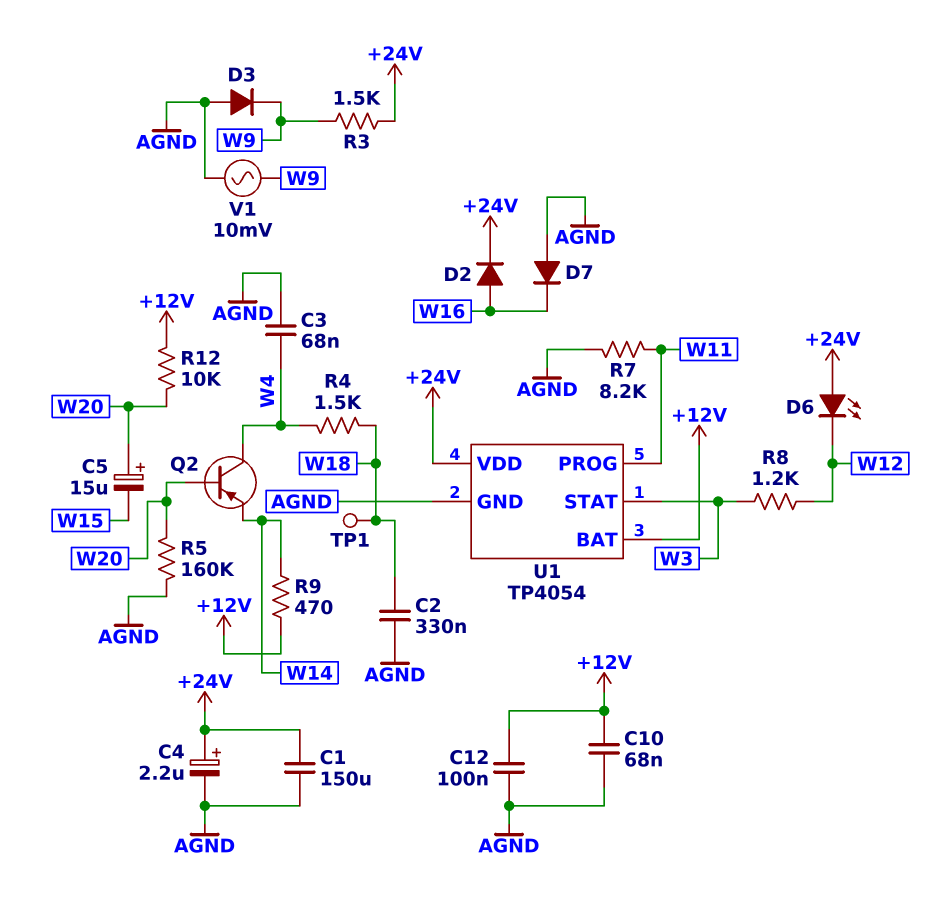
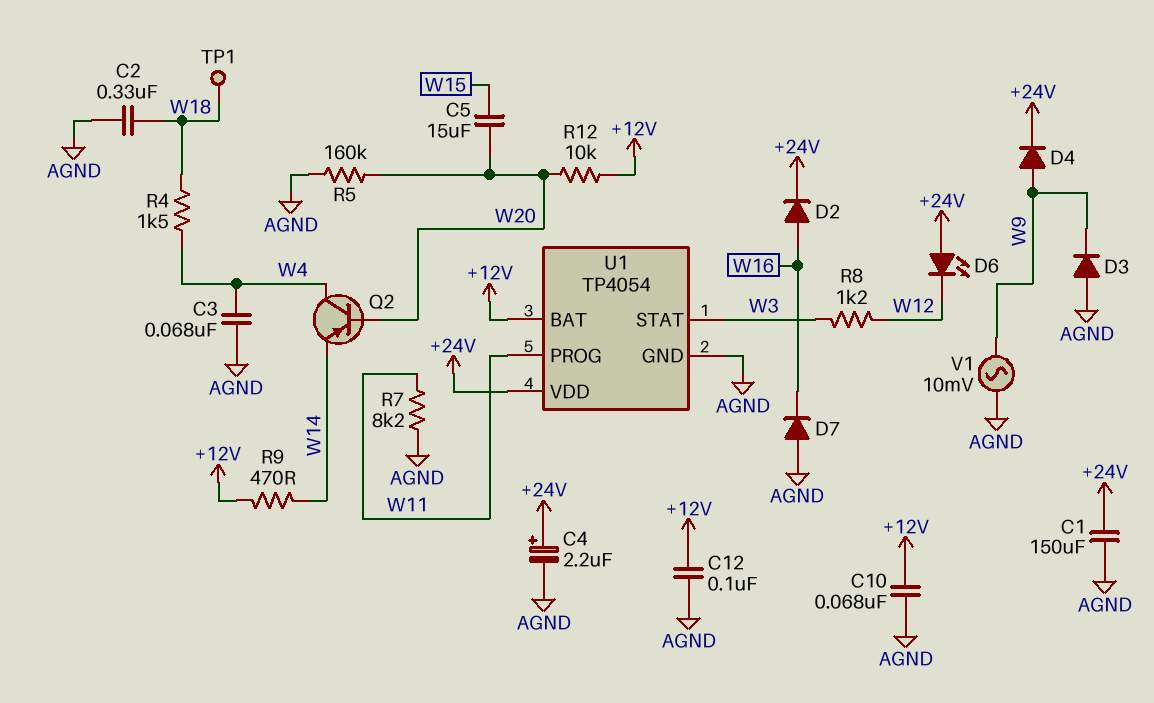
C5: 15uF (plus W20, minus W15) -> 15uF (W15, W20)
D4: none -> diode (A W9, K +24V)
R3: 1.5k (+24V, W9) -> none

